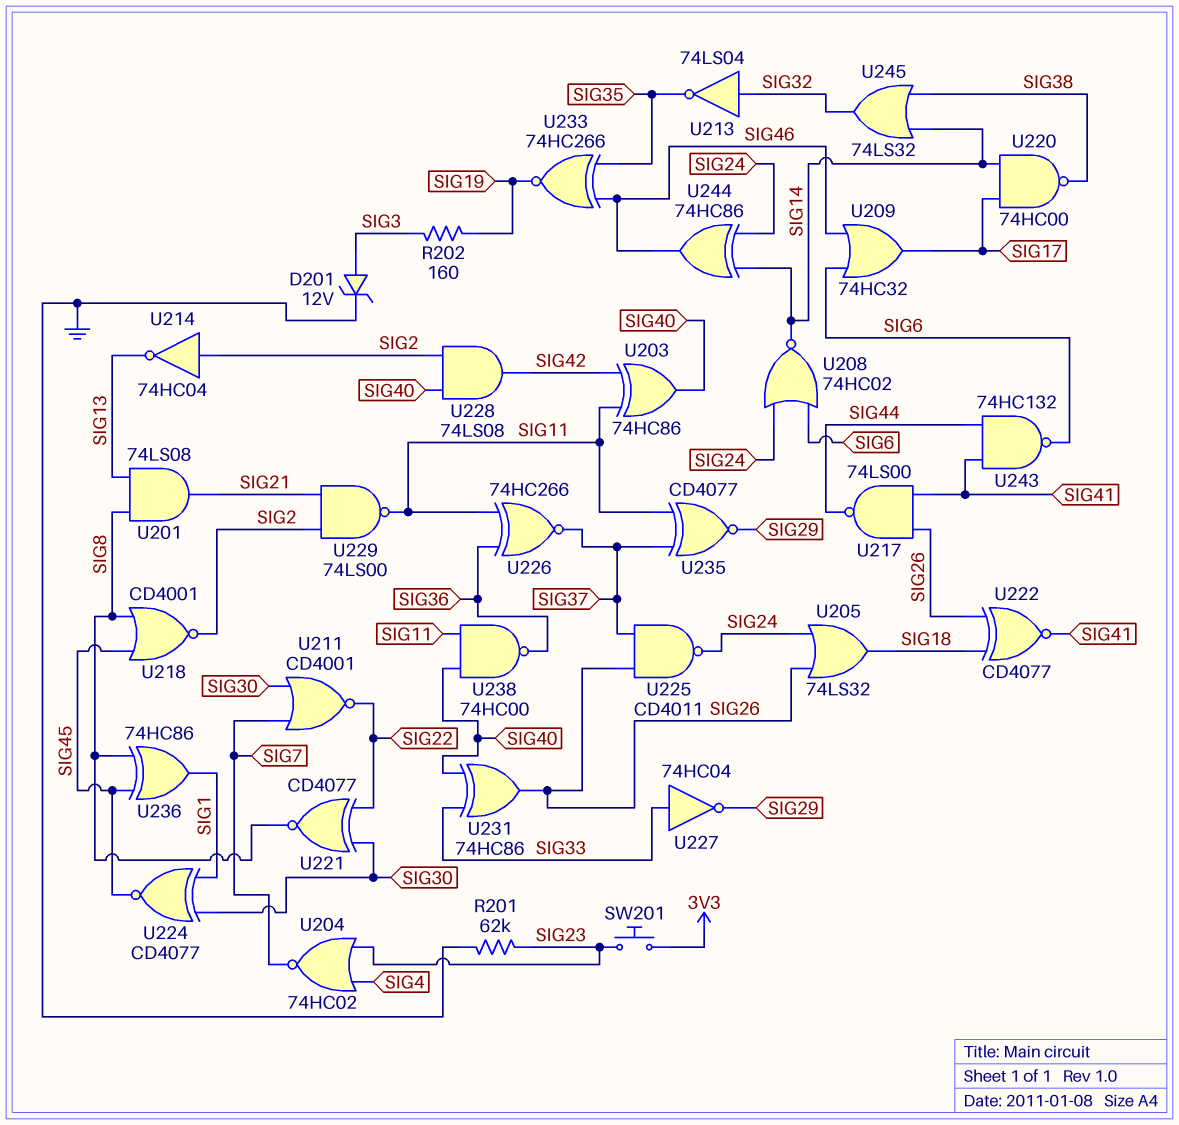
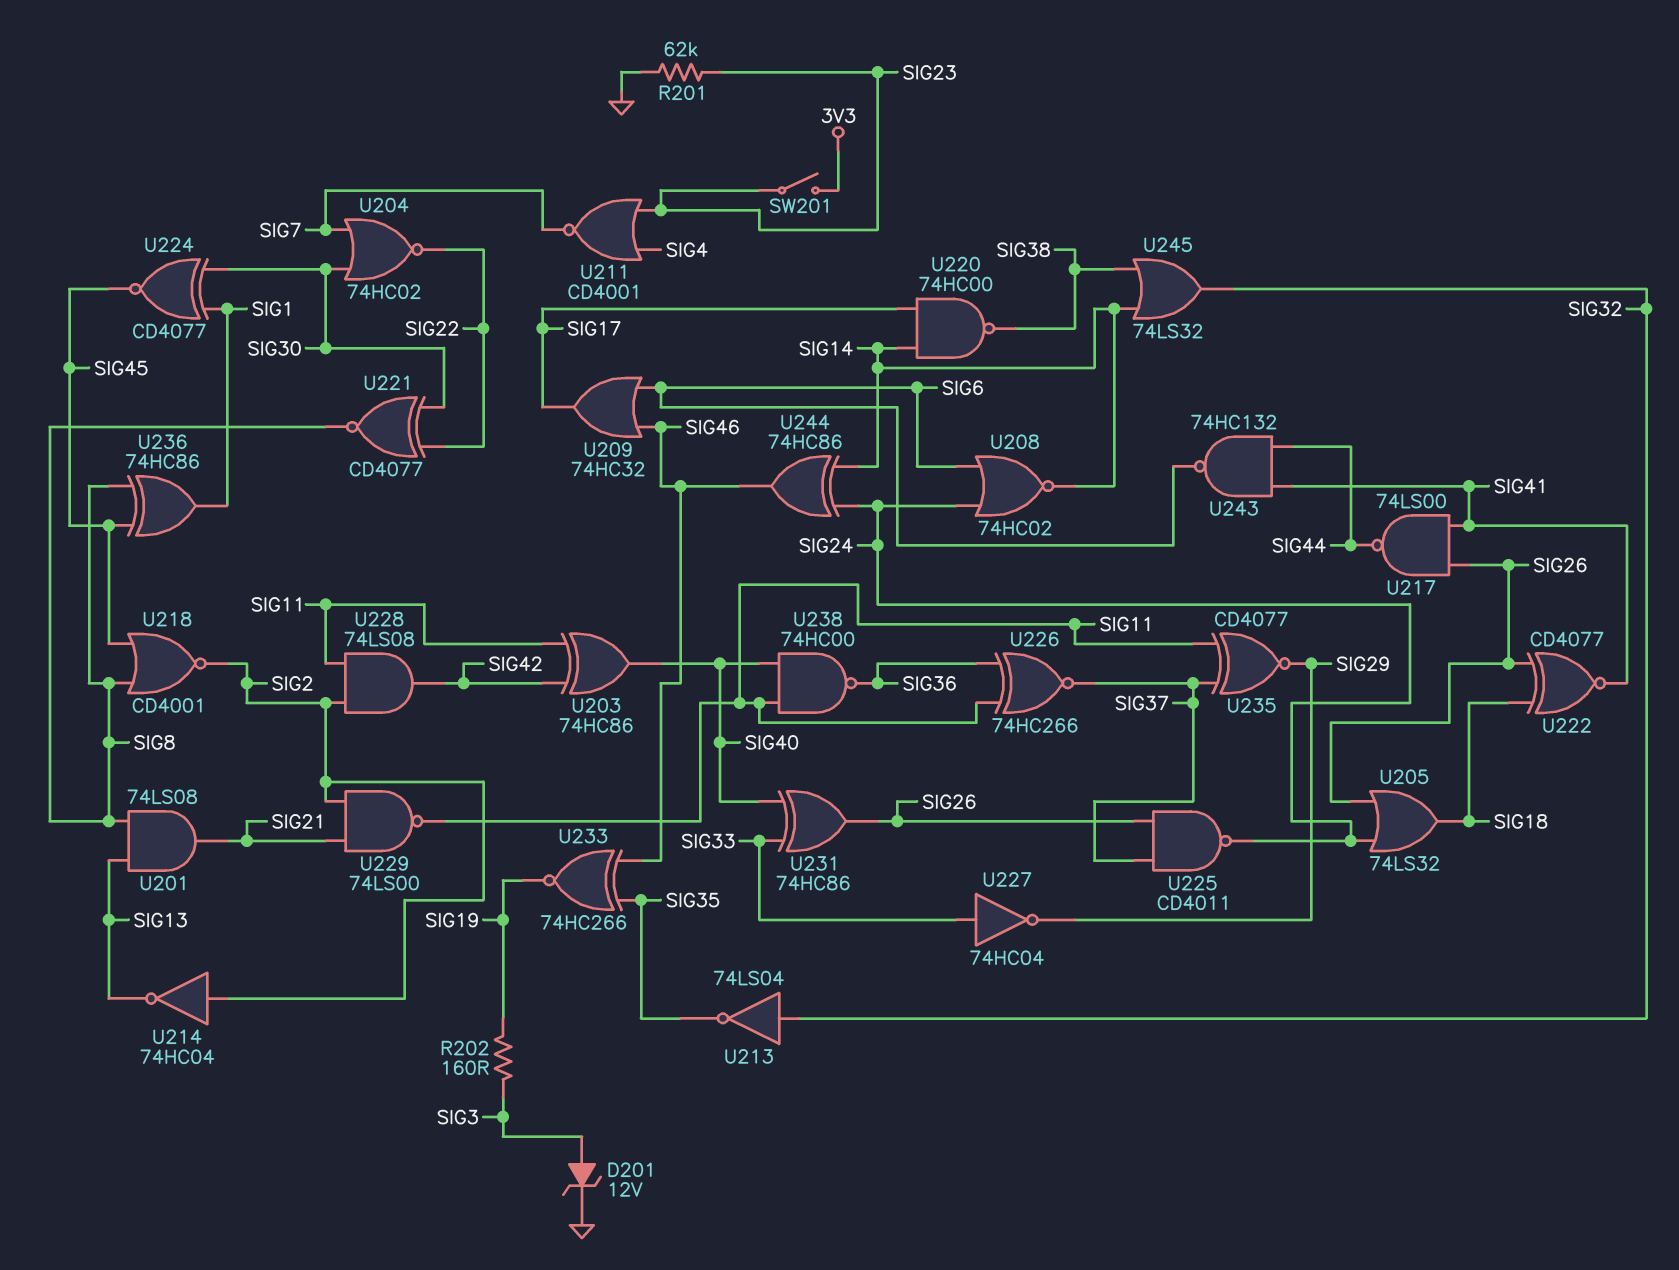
SW201: button (3V3, SIG23) -> switch (3V3, SIG23)
U204: NOR 74HC02 (in SIG4, in SIG23, out SIG7) -> NOR 74HC02 (in SIG7, in SIG30, out SIG22)
U211: NOR CD4001 (in SIG7, in SIG30, out SIG22) -> NOR CD4001 (in SIG4, in SIG23, out SIG7)
U228: AND 74LS08 (in SIG2, in SIG40, out SIG42) -> AND 74LS08 (in SIG2, in SIG11, out SIG42)

